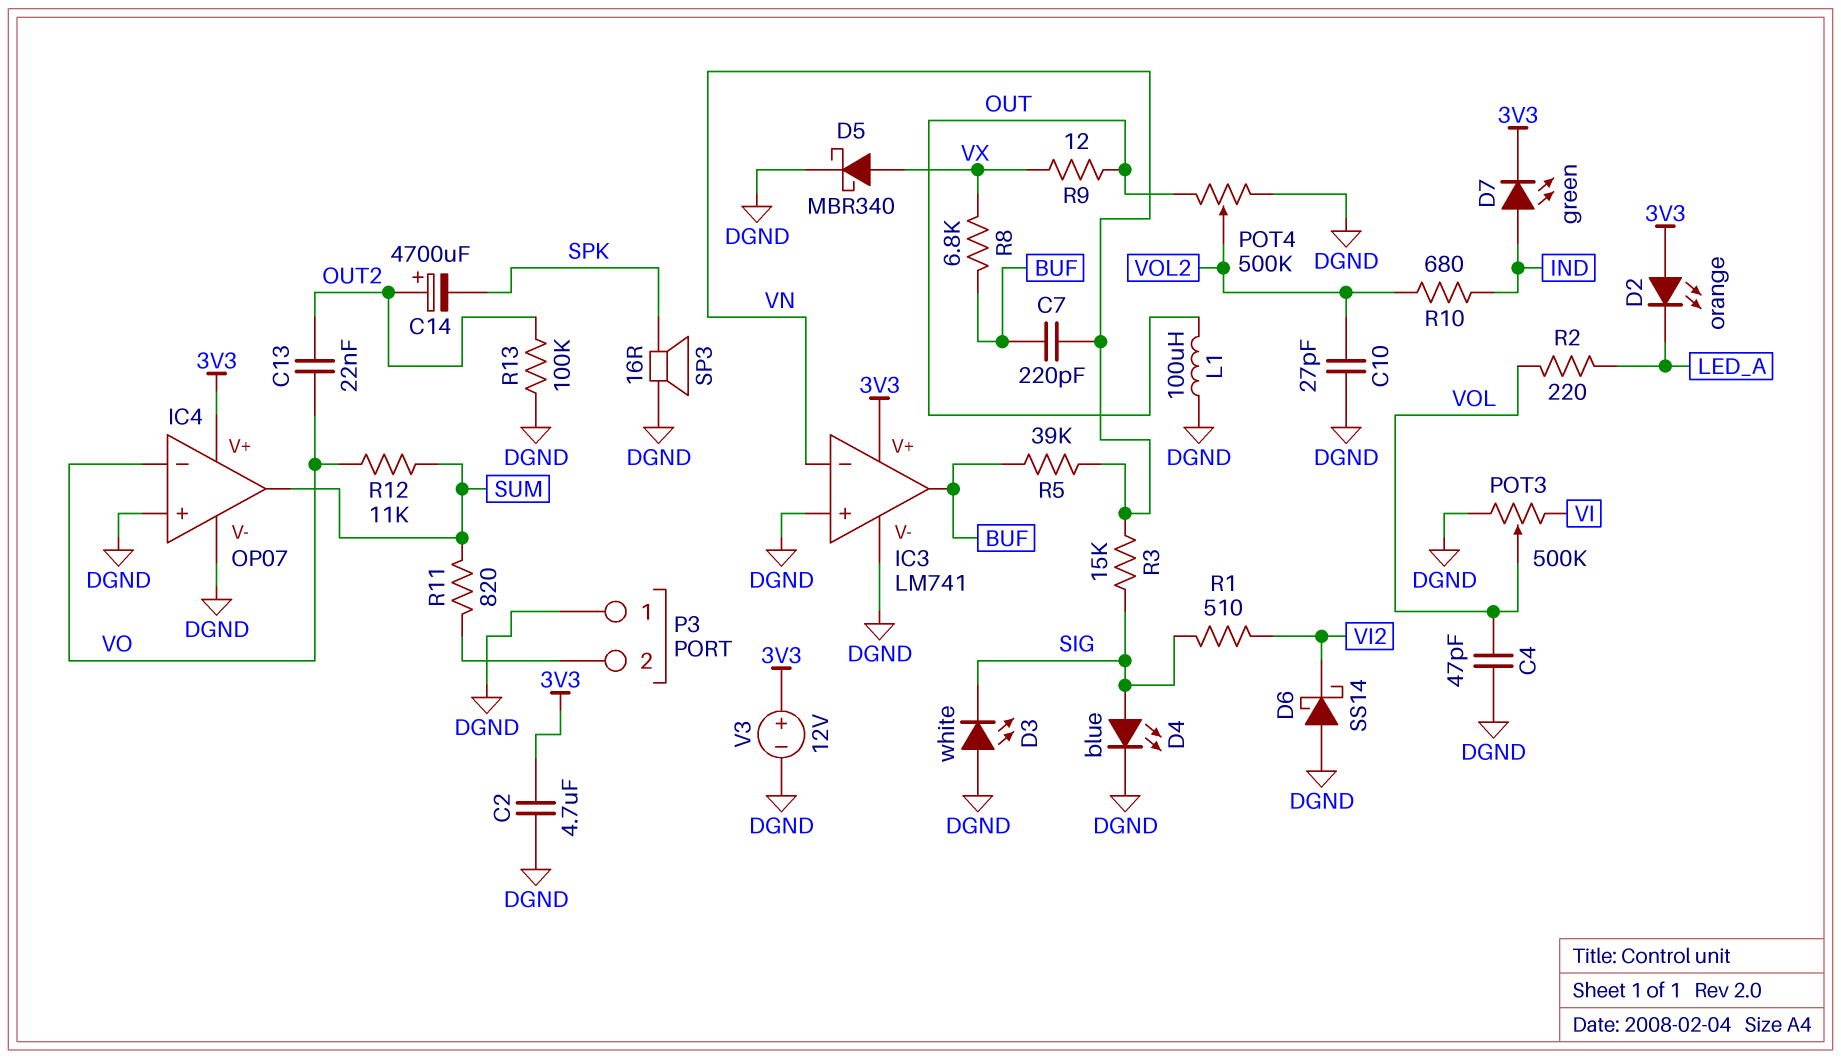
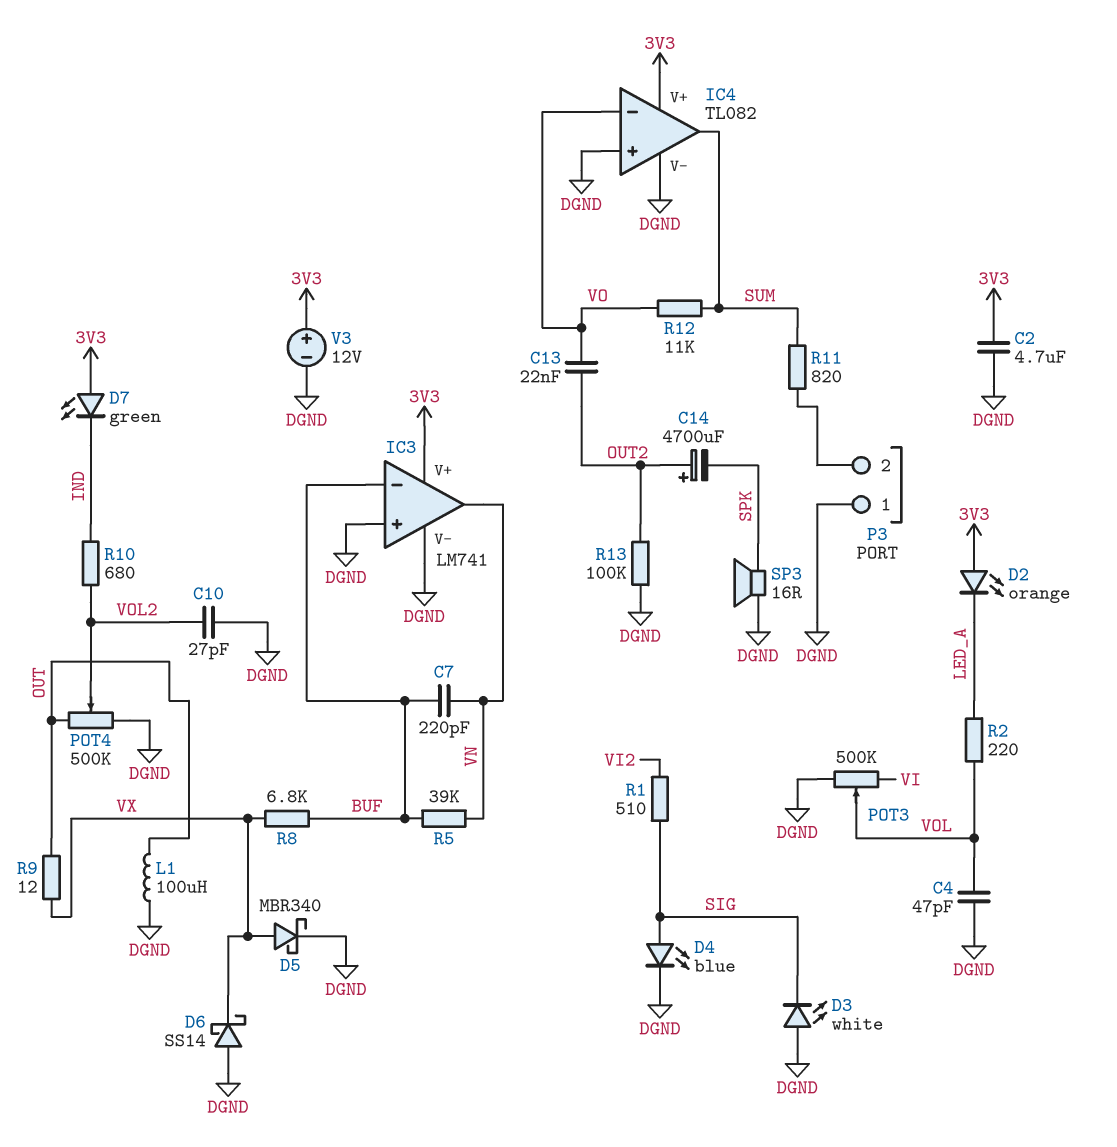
D6: schottky SS14 (A DGND, K VI2) -> schottky SS14 (A DGND, K VX)
D7: LED green (A IND, K 3V3) -> LED green (A 3V3, K IND)
IC3 pin in-: VN -> BUF
IC3 pin out: BUF -> VN
IC4: OP07 -> TL082
R3: 15k (SIG, VN) -> none

